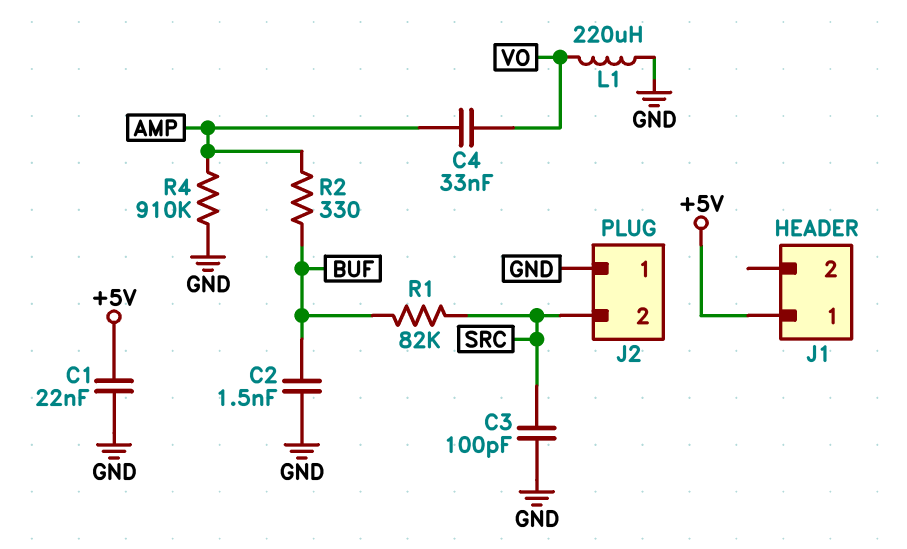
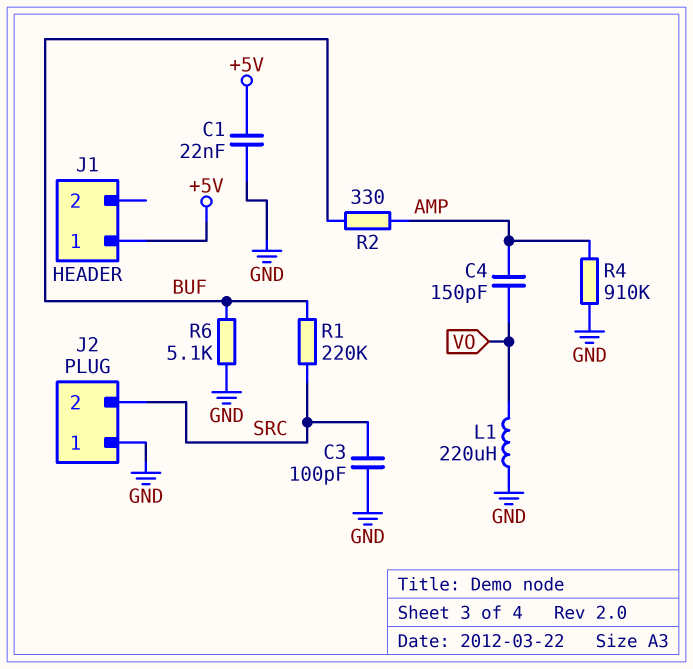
C2: 1.5nF (BUF, GND) -> none
C4: 33nF (AMP, VO) -> 150pF (AMP, VO)
R1: 82k (BUF, SRC) -> 220k (BUF, SRC)
R6: none -> 5.1k (BUF, GND)

